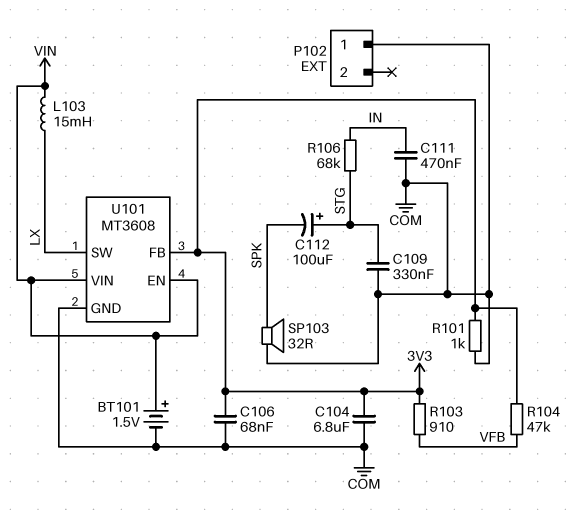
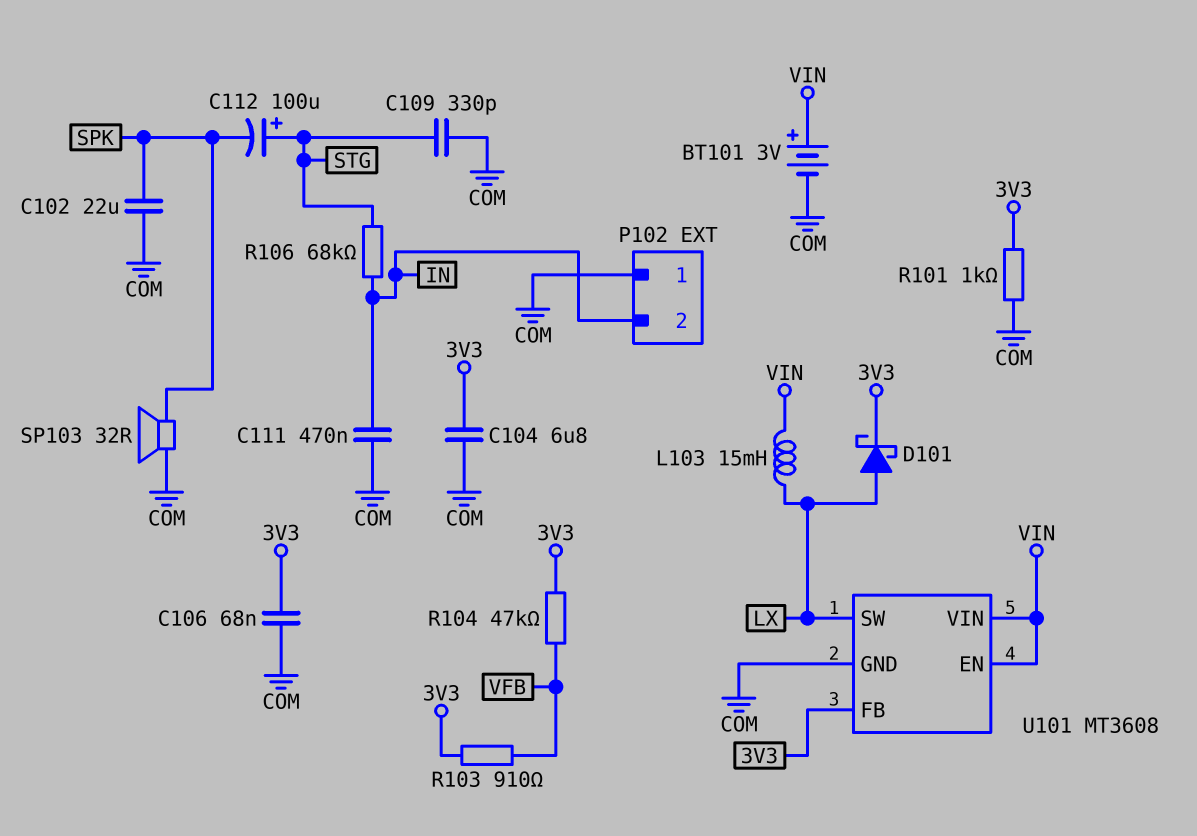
BT101: 1.5V (plus VIN, minus COM) -> 3V (plus VIN, minus COM)
C102: none -> 22uF (COM, SPK)
C109: 330nF (COM, STG) -> 330pF (COM, STG)
D101: none -> schottky (A LX, K 3V3)
P102 pin 2: none -> IN

